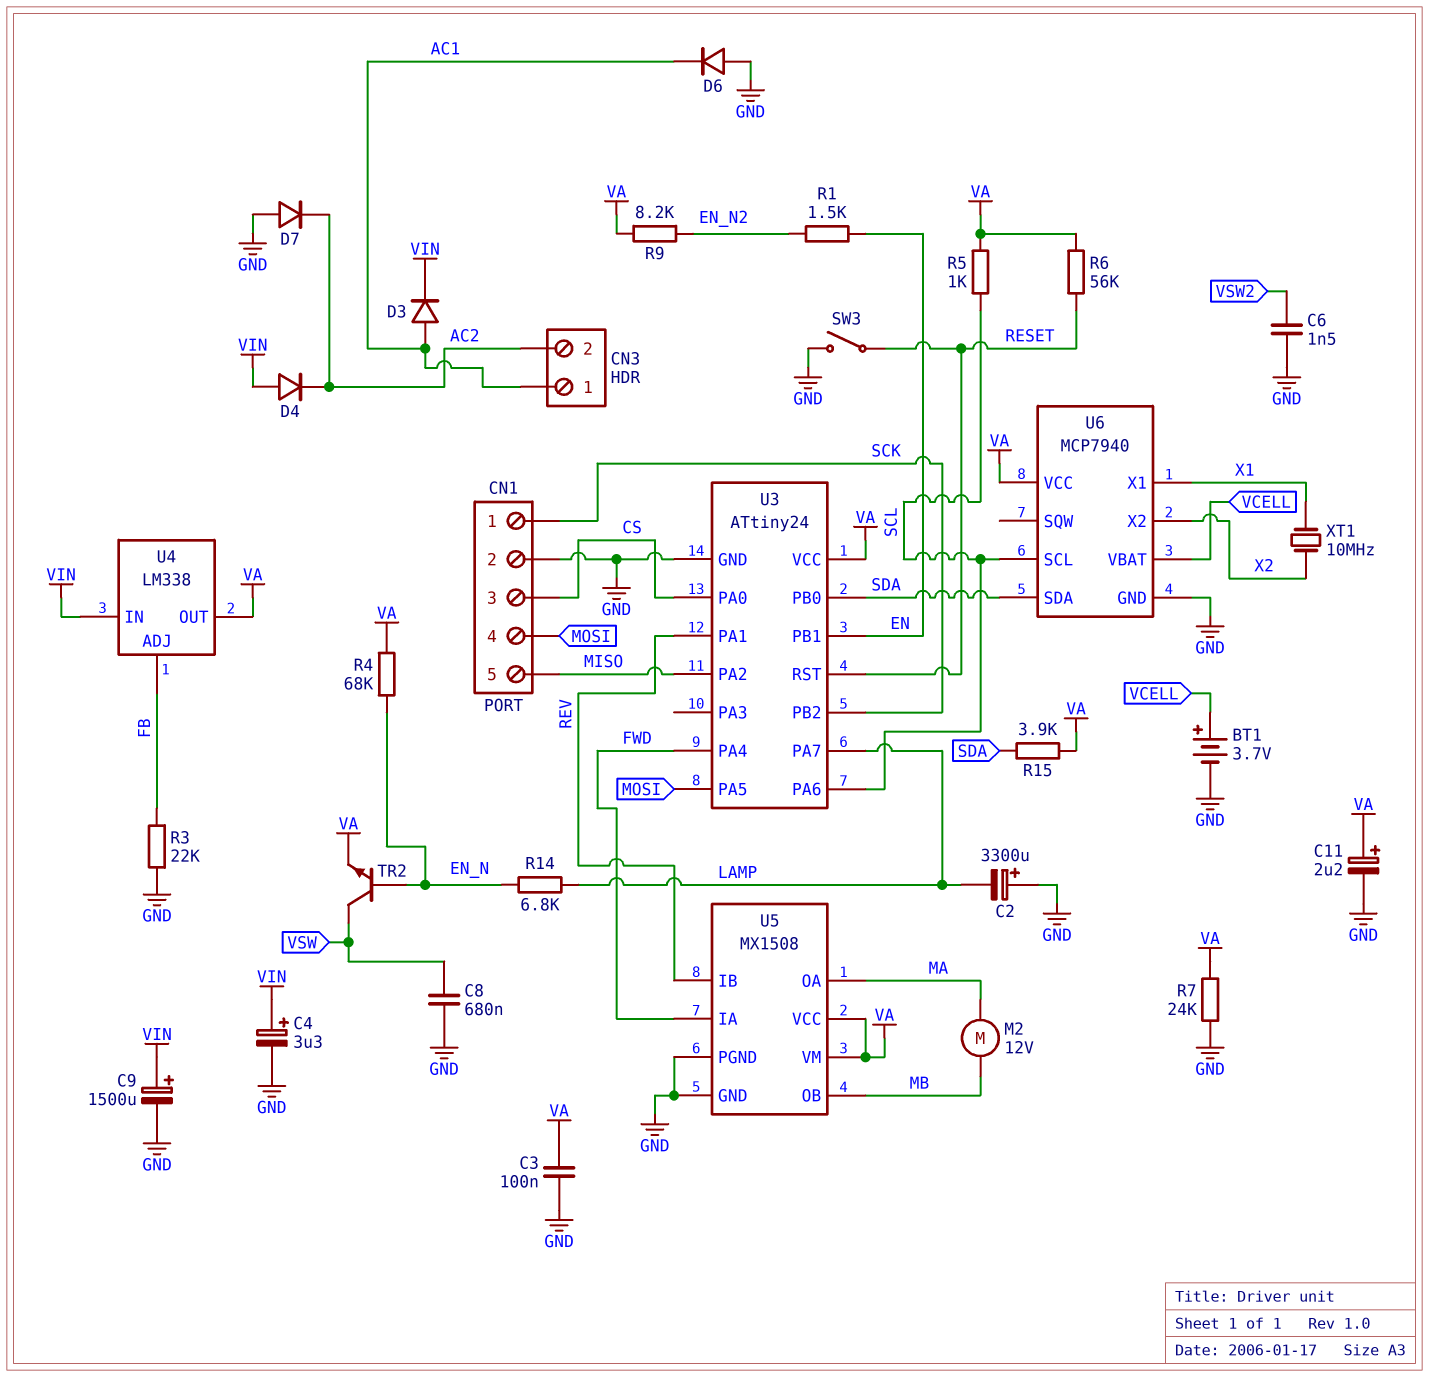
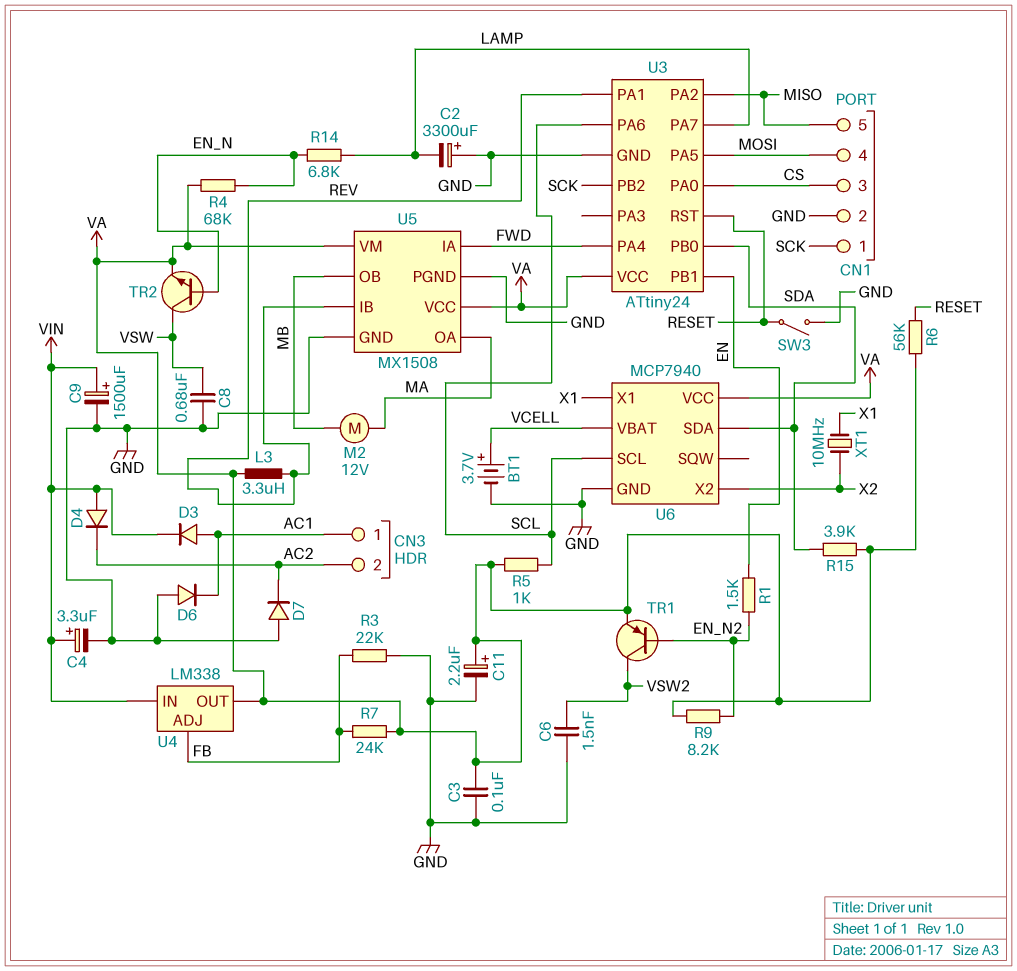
L3: none -> 3.3uH (REV, VA)
R7: 24k (GND, VA) -> 24k (FB, VA)
TR1: none -> PNP (B EN_N2, C VSW2, E VA)

